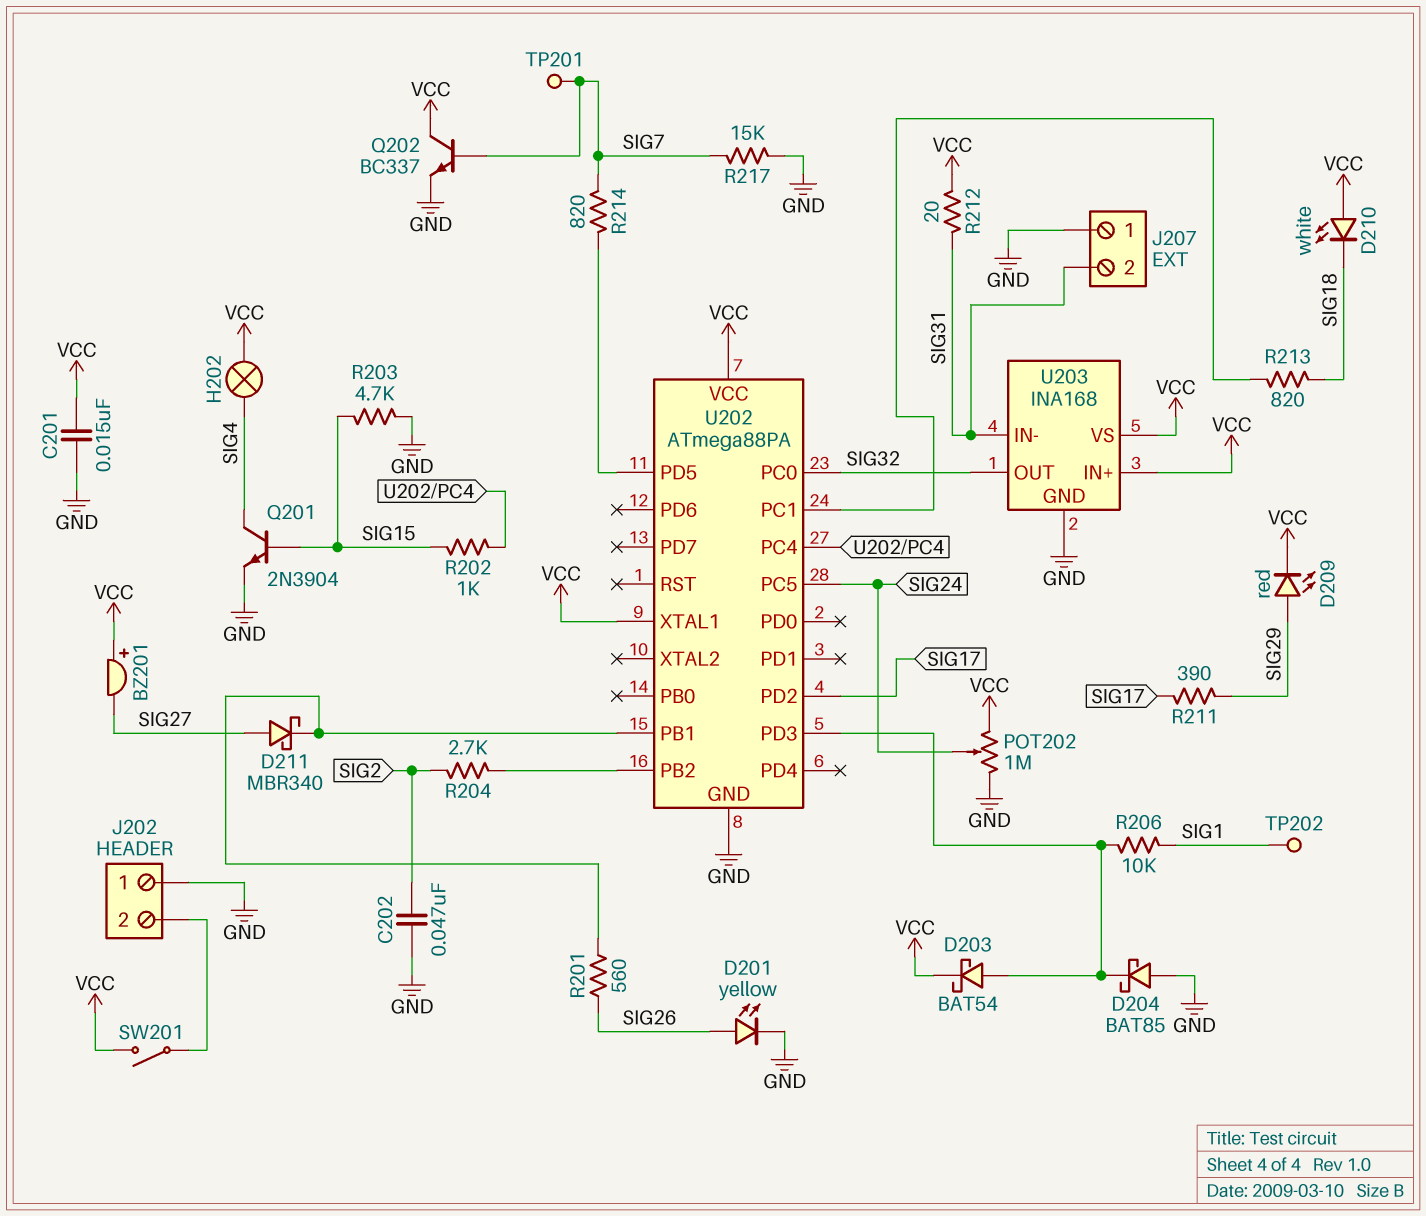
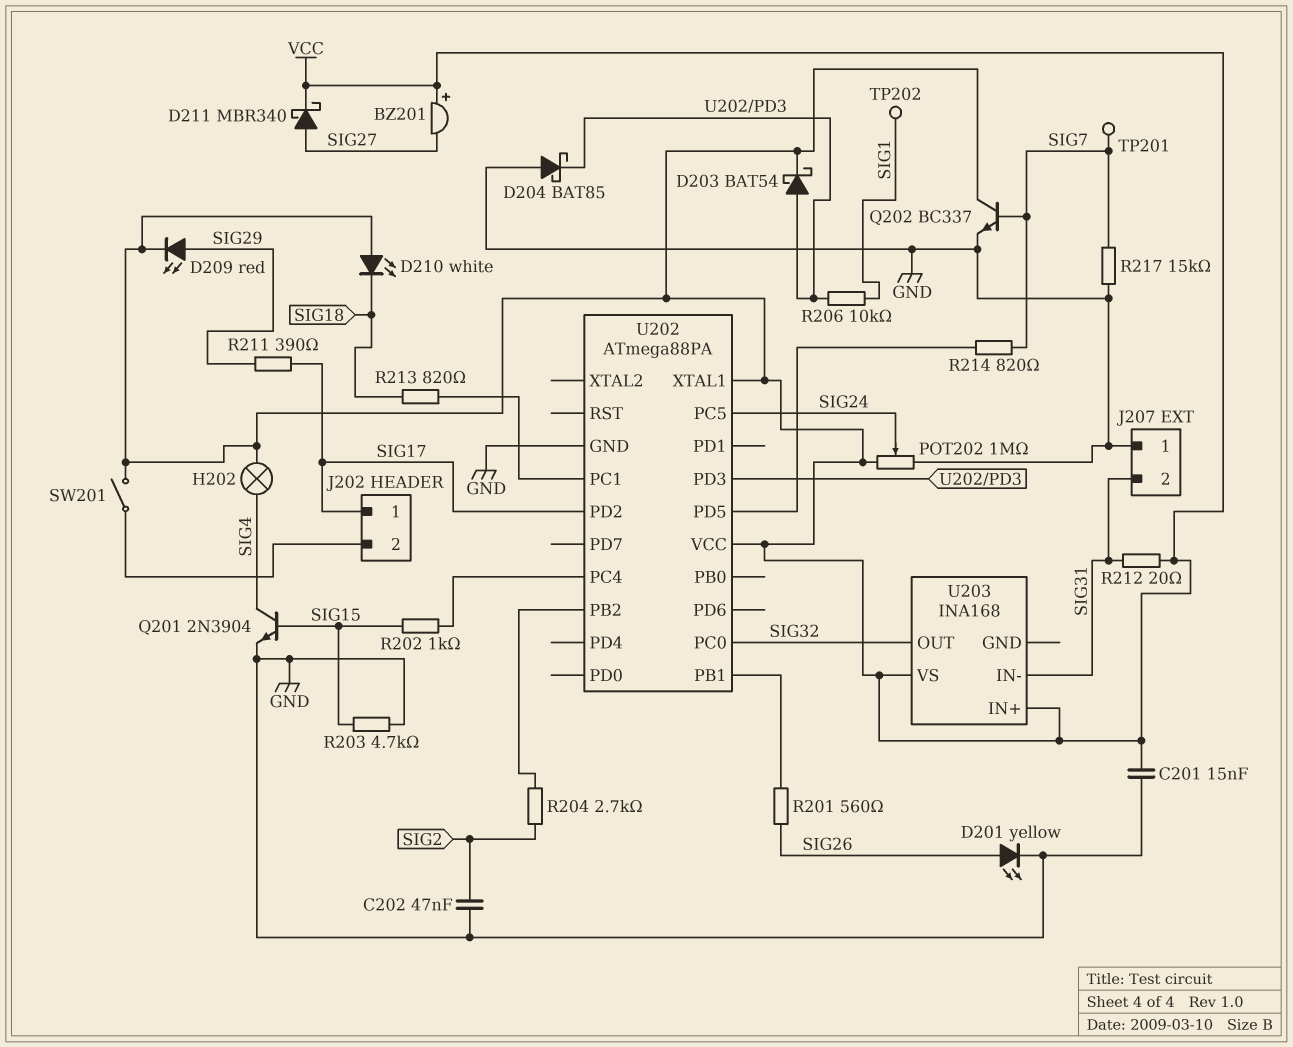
D211: schottky MBR340 (A SIG27, K U202/PB1) -> schottky MBR340 (A SIG27, K VCC)
J202 pin 1: GND -> SIG17
U203 pin GND: GND -> none

